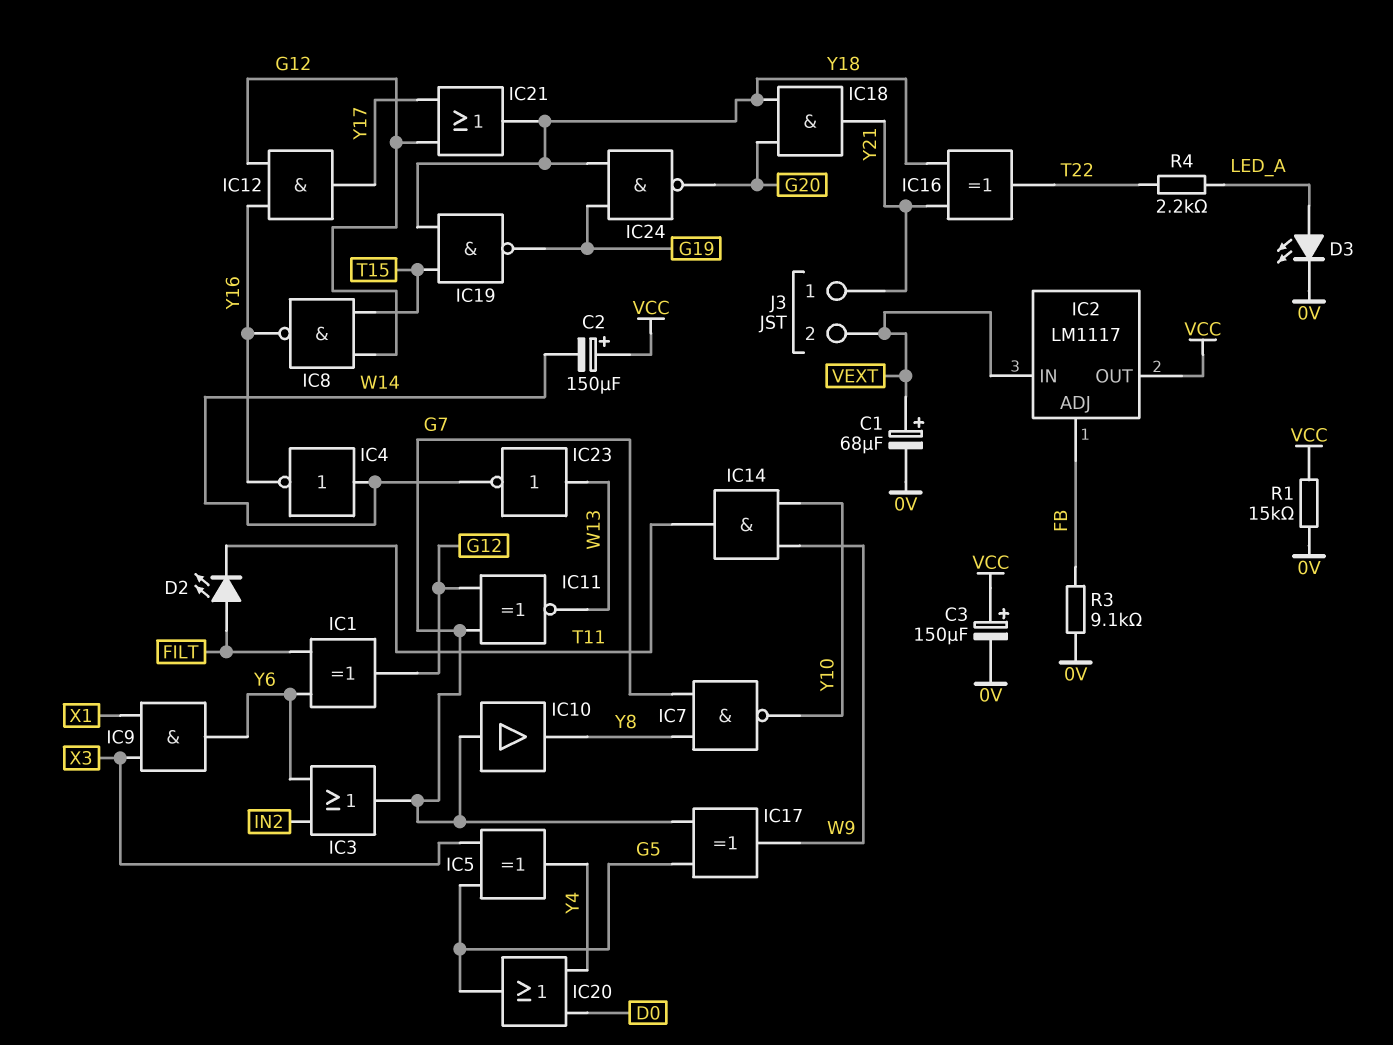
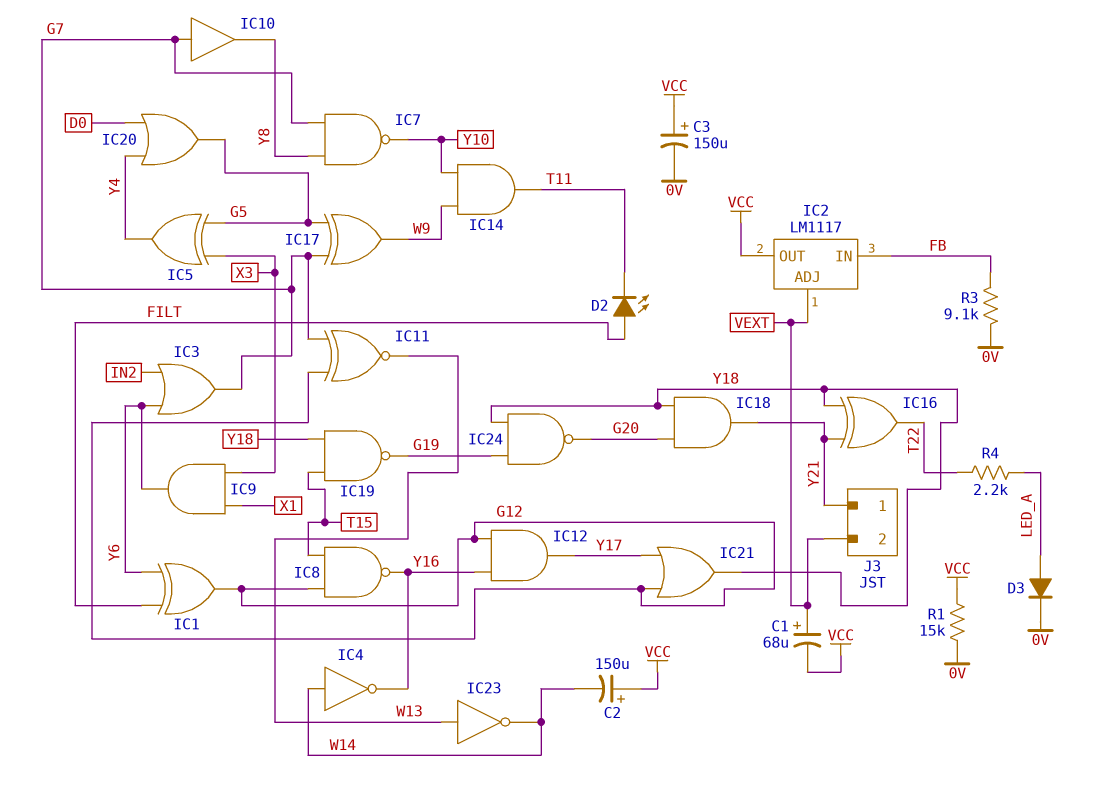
C1: 68uF (plus VEXT, minus 0V) -> 68uF (plus VEXT, minus VCC)
D3: LED (A LED_A, K 0V) -> diode (A LED_A, K 0V)
IC2 pin ADJ: FB -> VEXT
IC2 pin IN: VEXT -> FB

